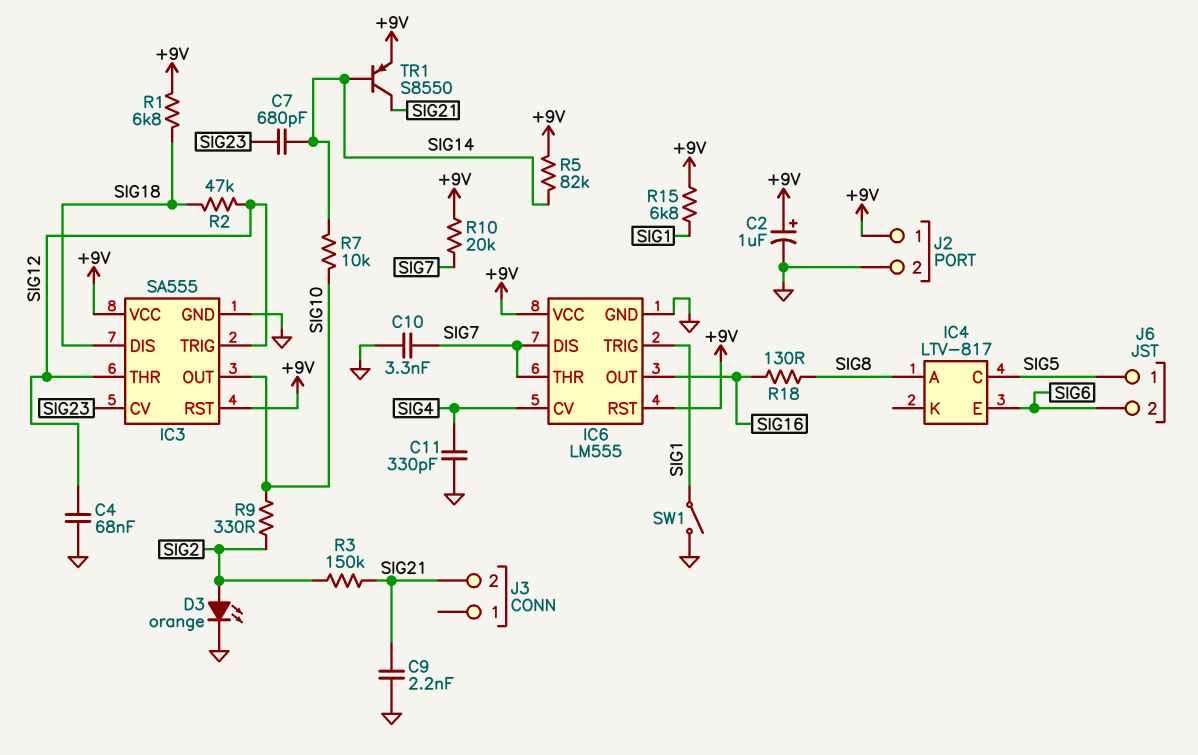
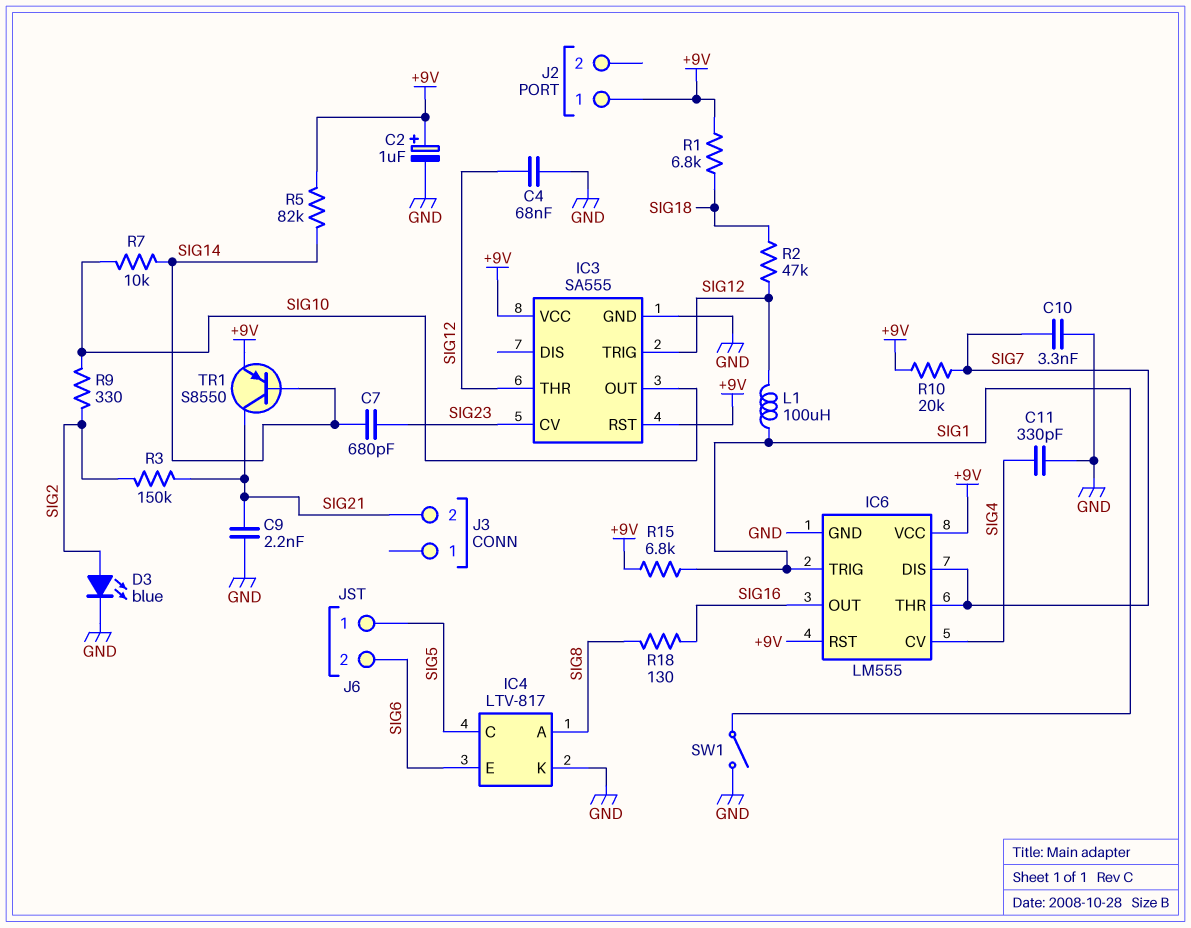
D3: LED orange (A SIG2, K GND) -> LED blue (A SIG2, K GND)
IC3 pin DIS: SIG18 -> none
IC4 pin K: none -> GND
J2 pin 2: GND -> none
L1: none -> 100uH (SIG1, SIG12)

